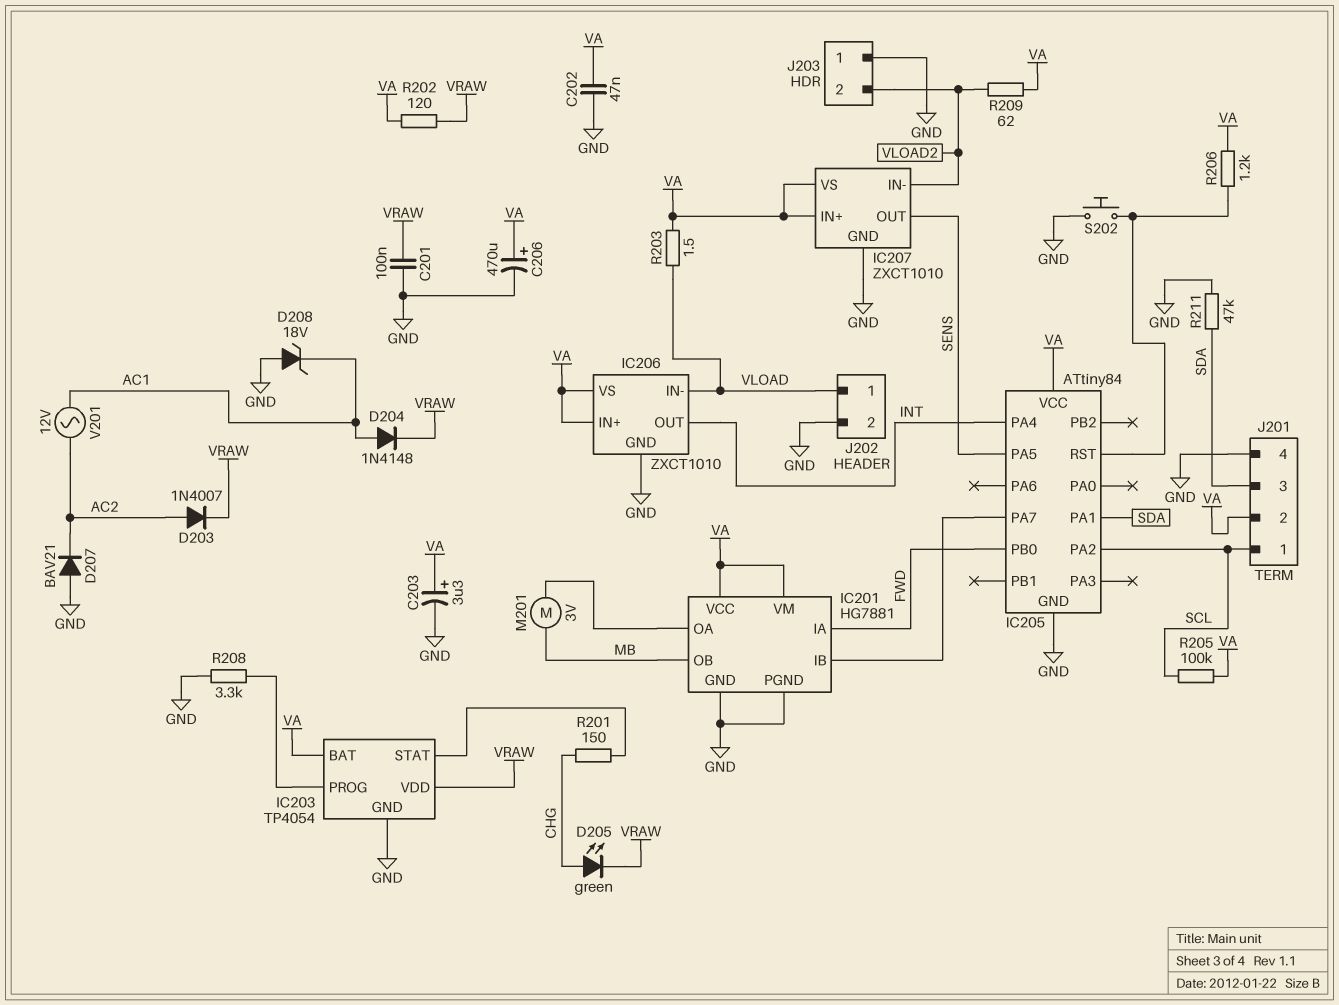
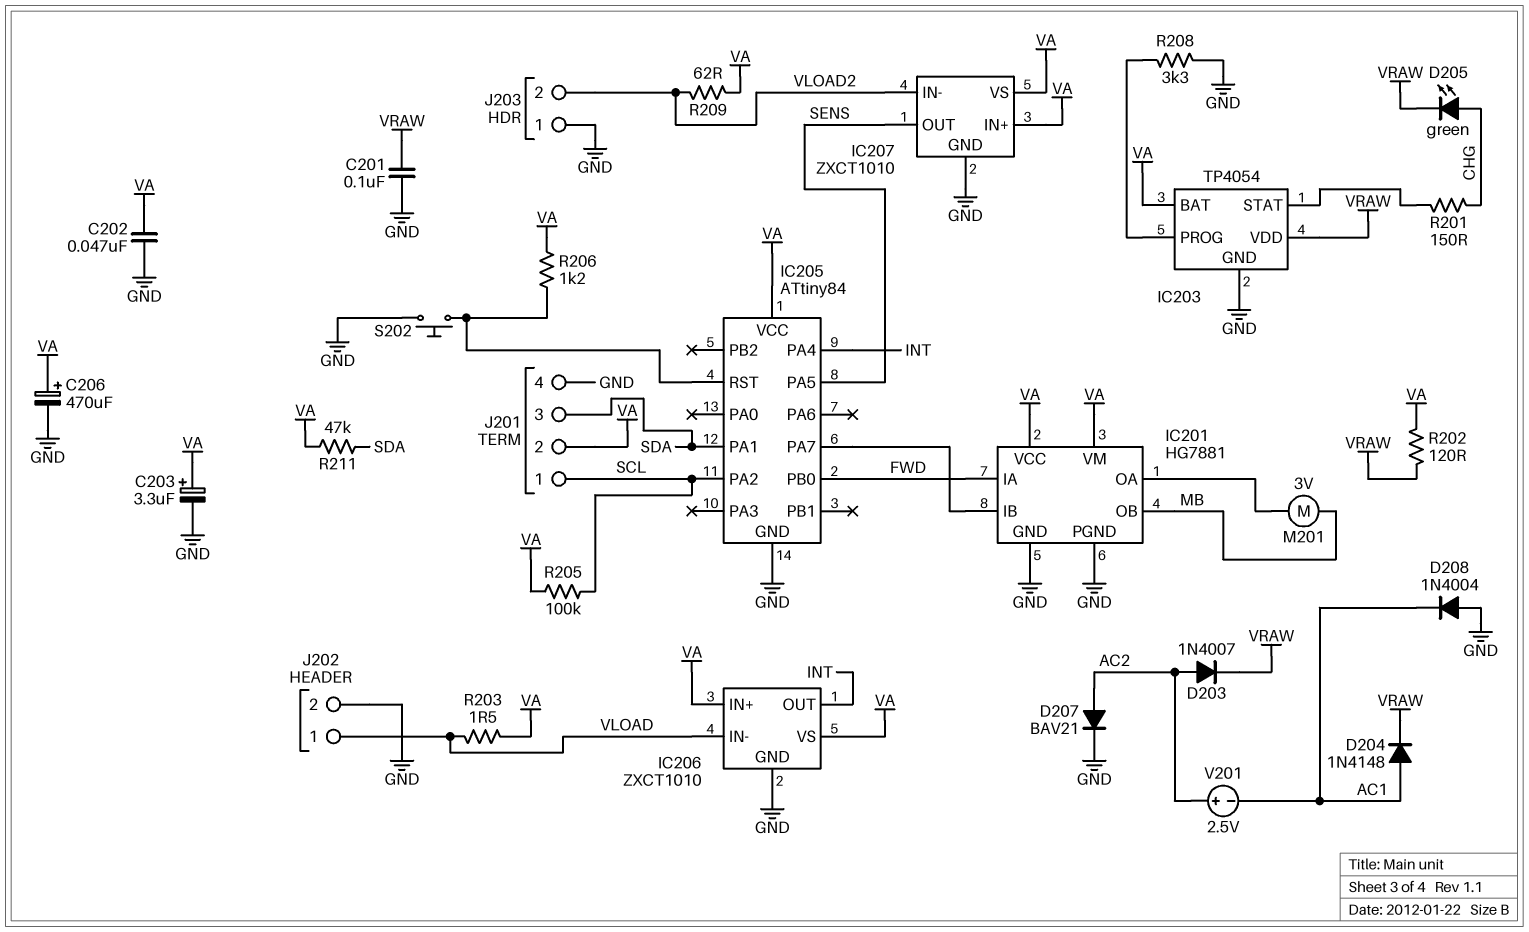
D207: diode BAV21 (A GND, K AC2) -> diode BAV21 (A AC2, K GND)
D208: zener 18V (A GND, K AC1) -> diode 1N4004 (A GND, K AC1)
R211: 47k (GND, SDA) -> 47k (SDA, VA)
V201: AC 12V (AC1, AC2) -> 2.5V (plus AC2, minus AC1)

